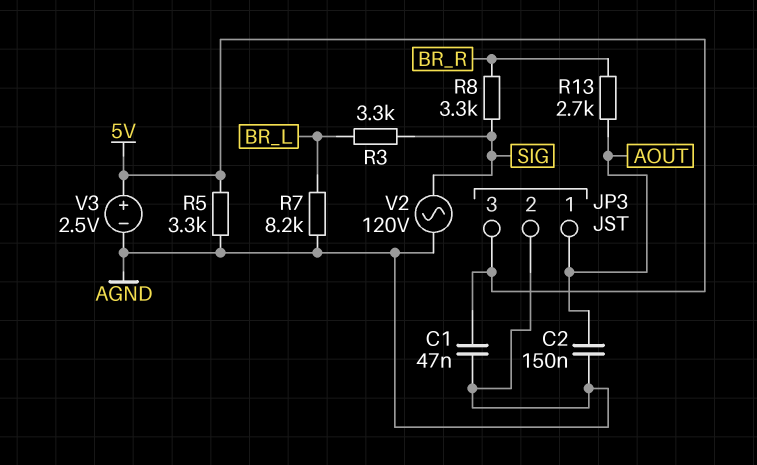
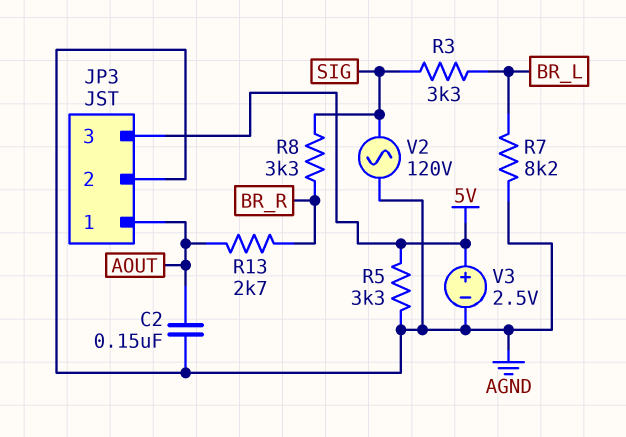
C1: 47nF (5V, AGND) -> none

